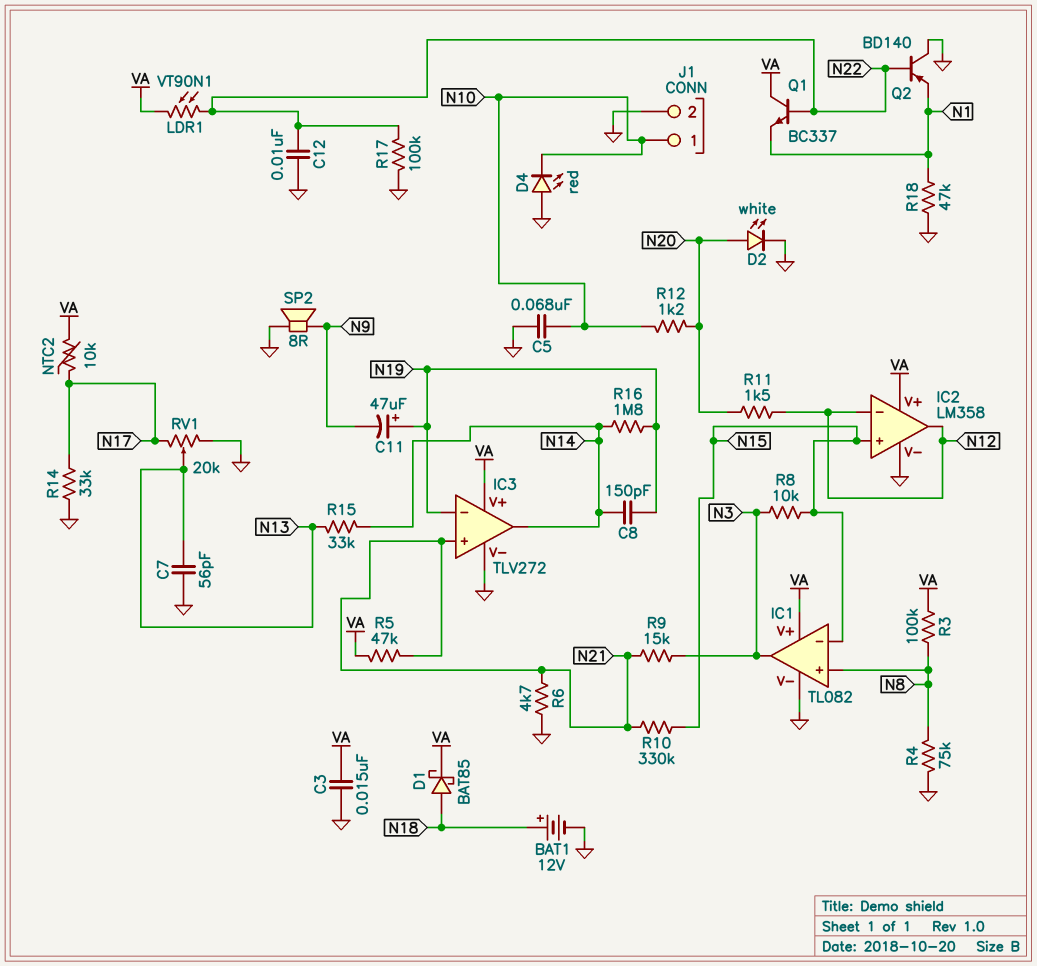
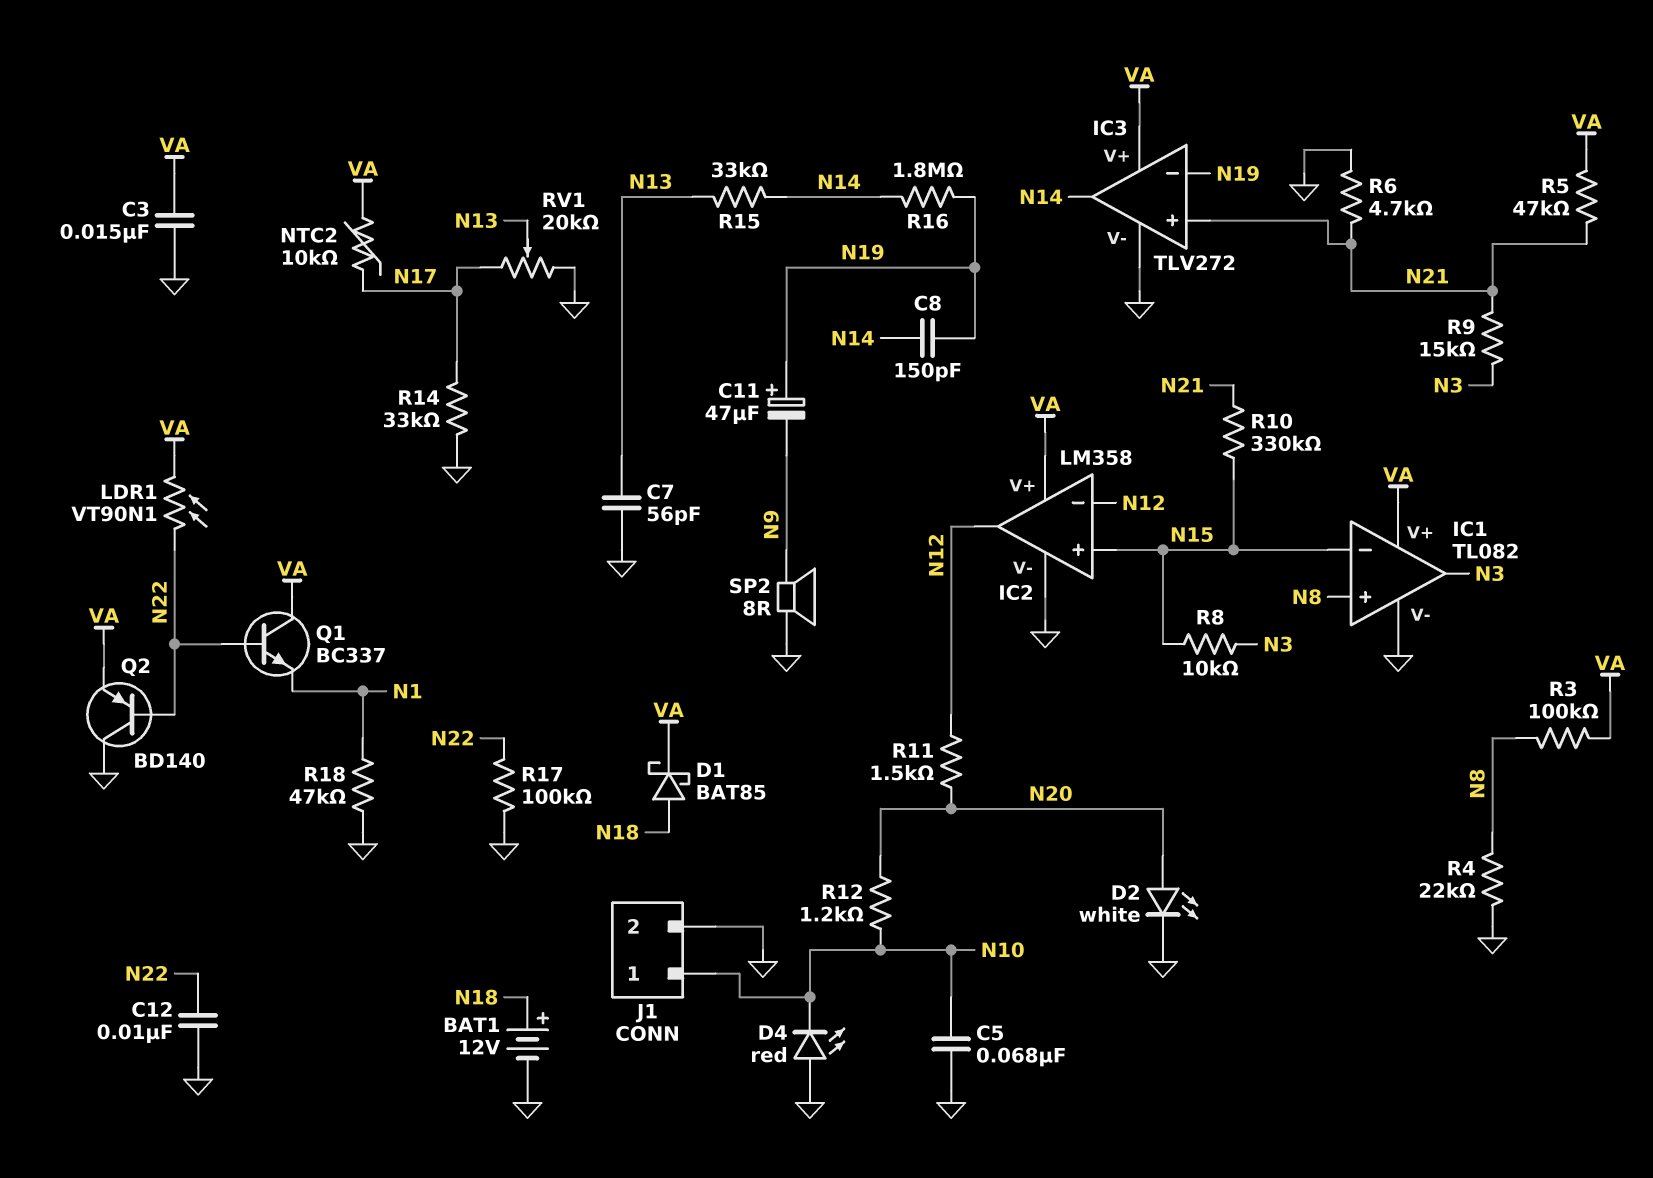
Q2: PNP BD140 (B N22, C GND, E N1) -> PNP BD140 (B N22, C GND, E VA)
R4: 75k (GND, N8) -> 22k (GND, N8)

